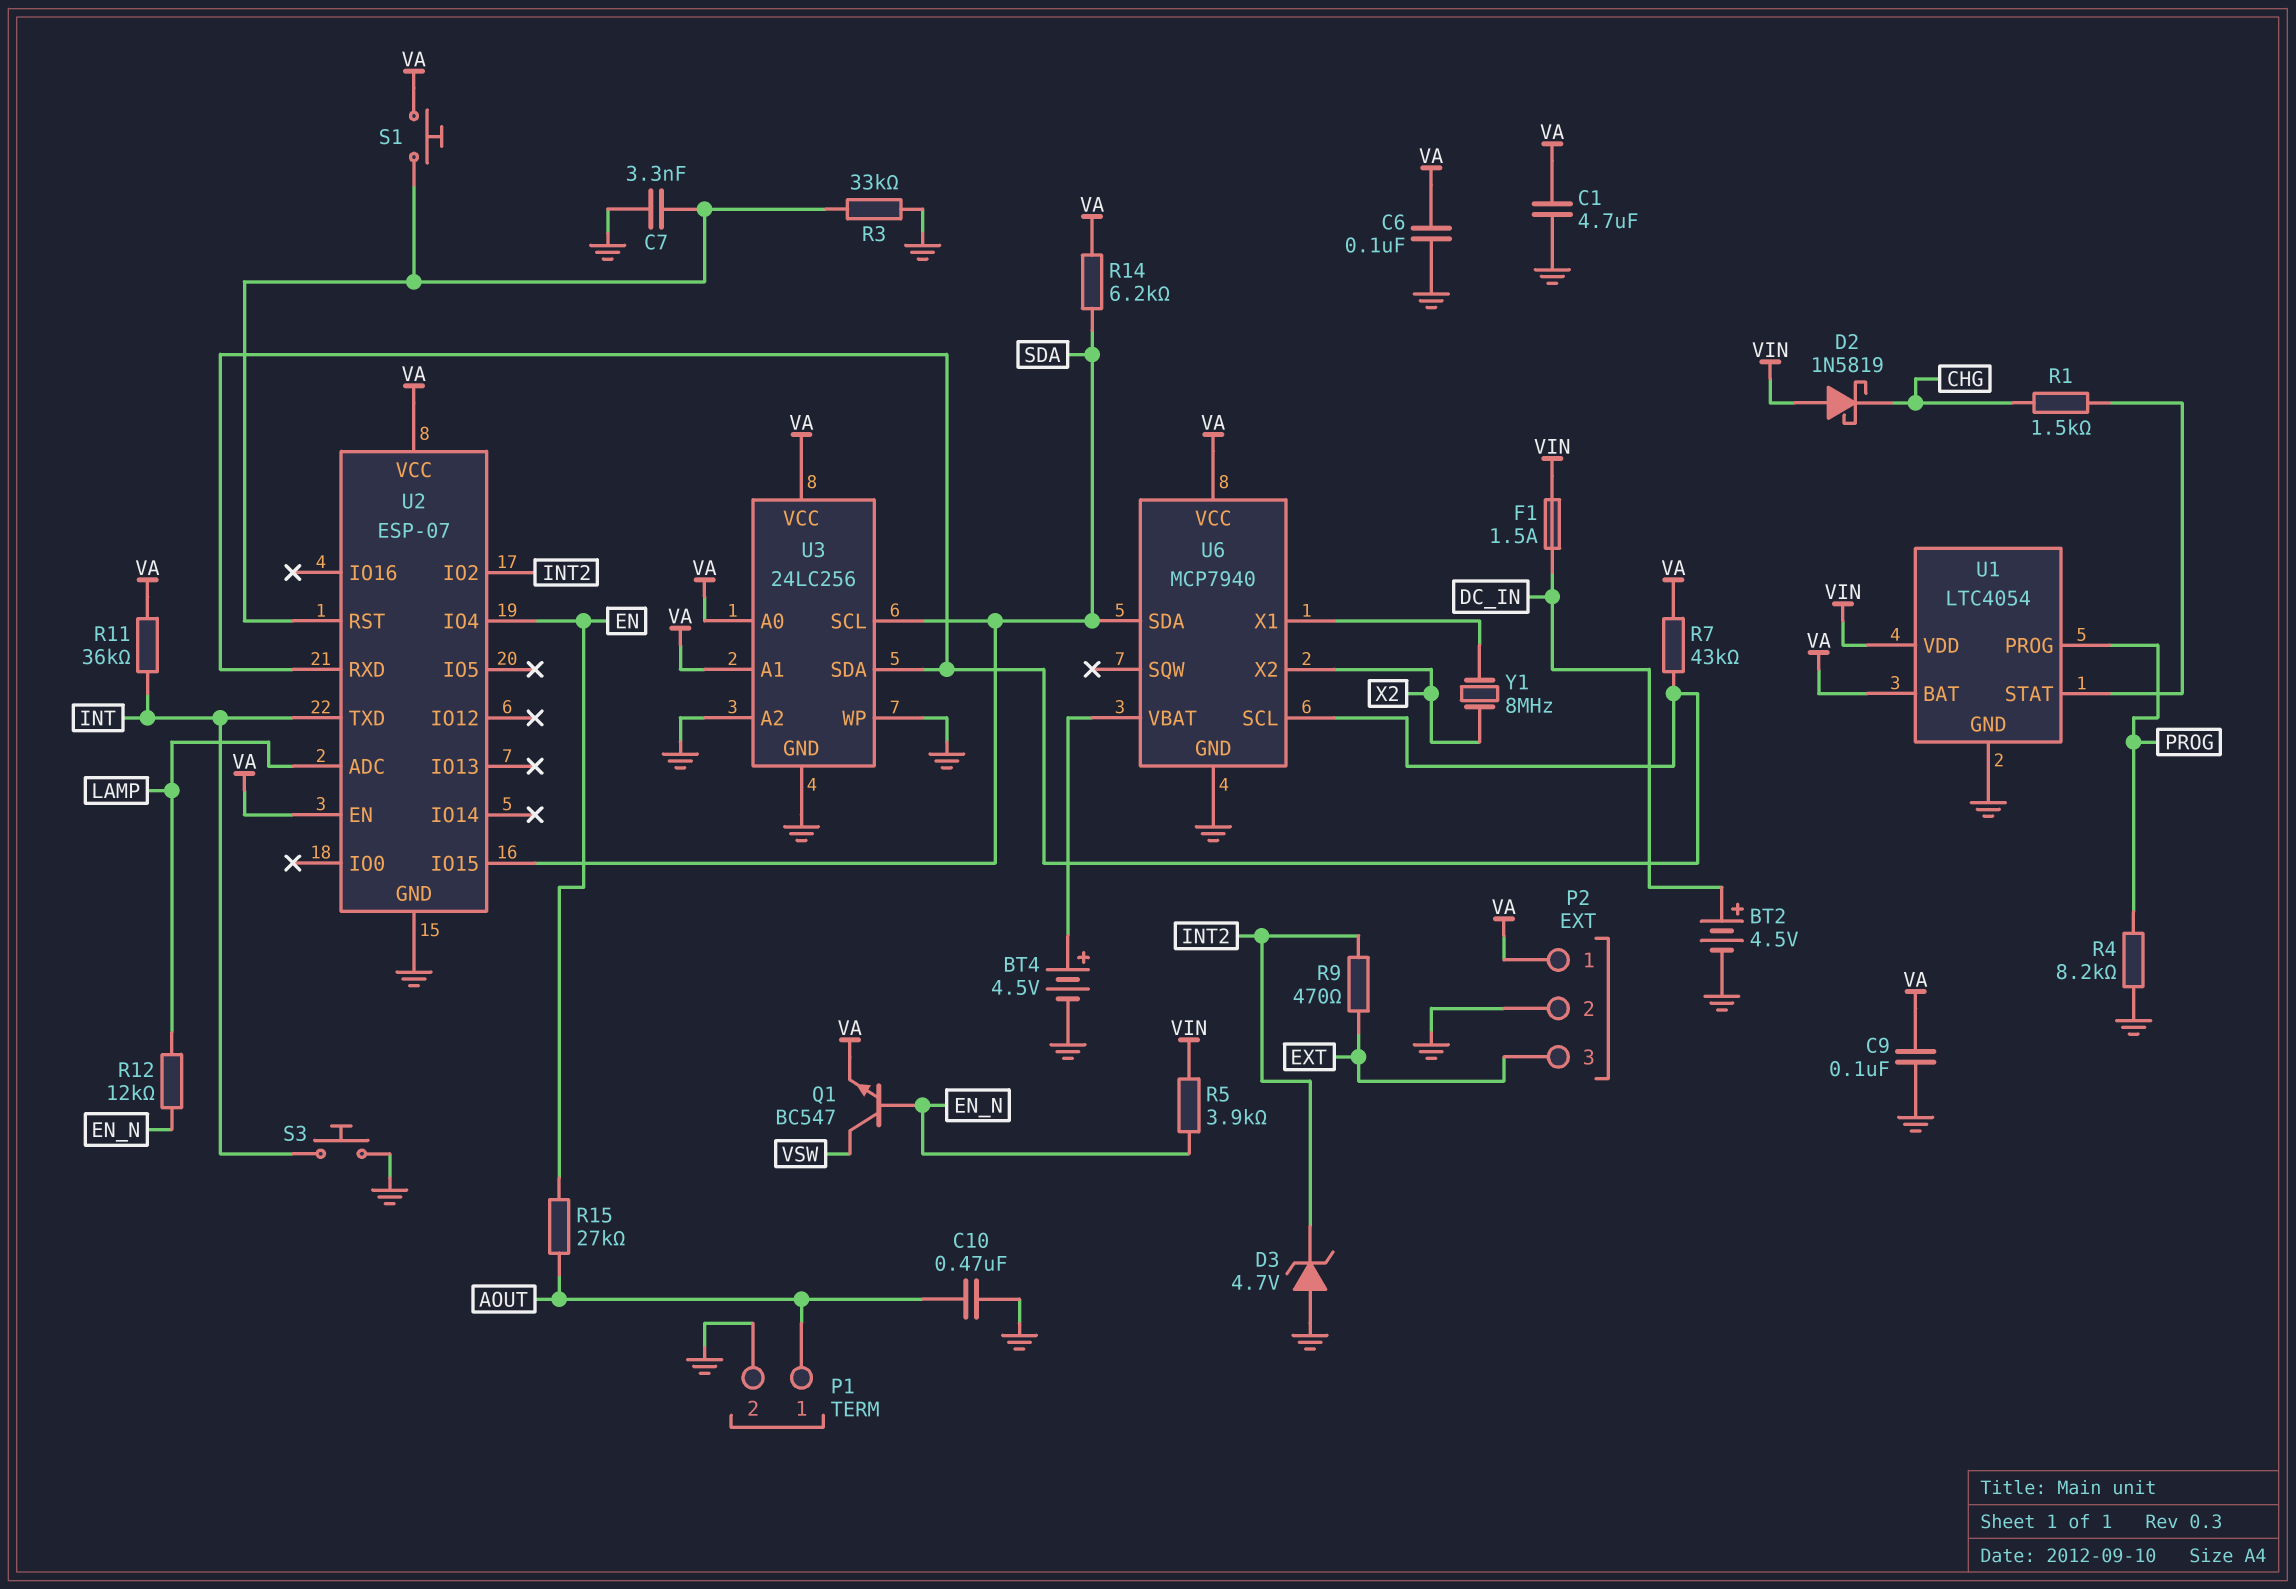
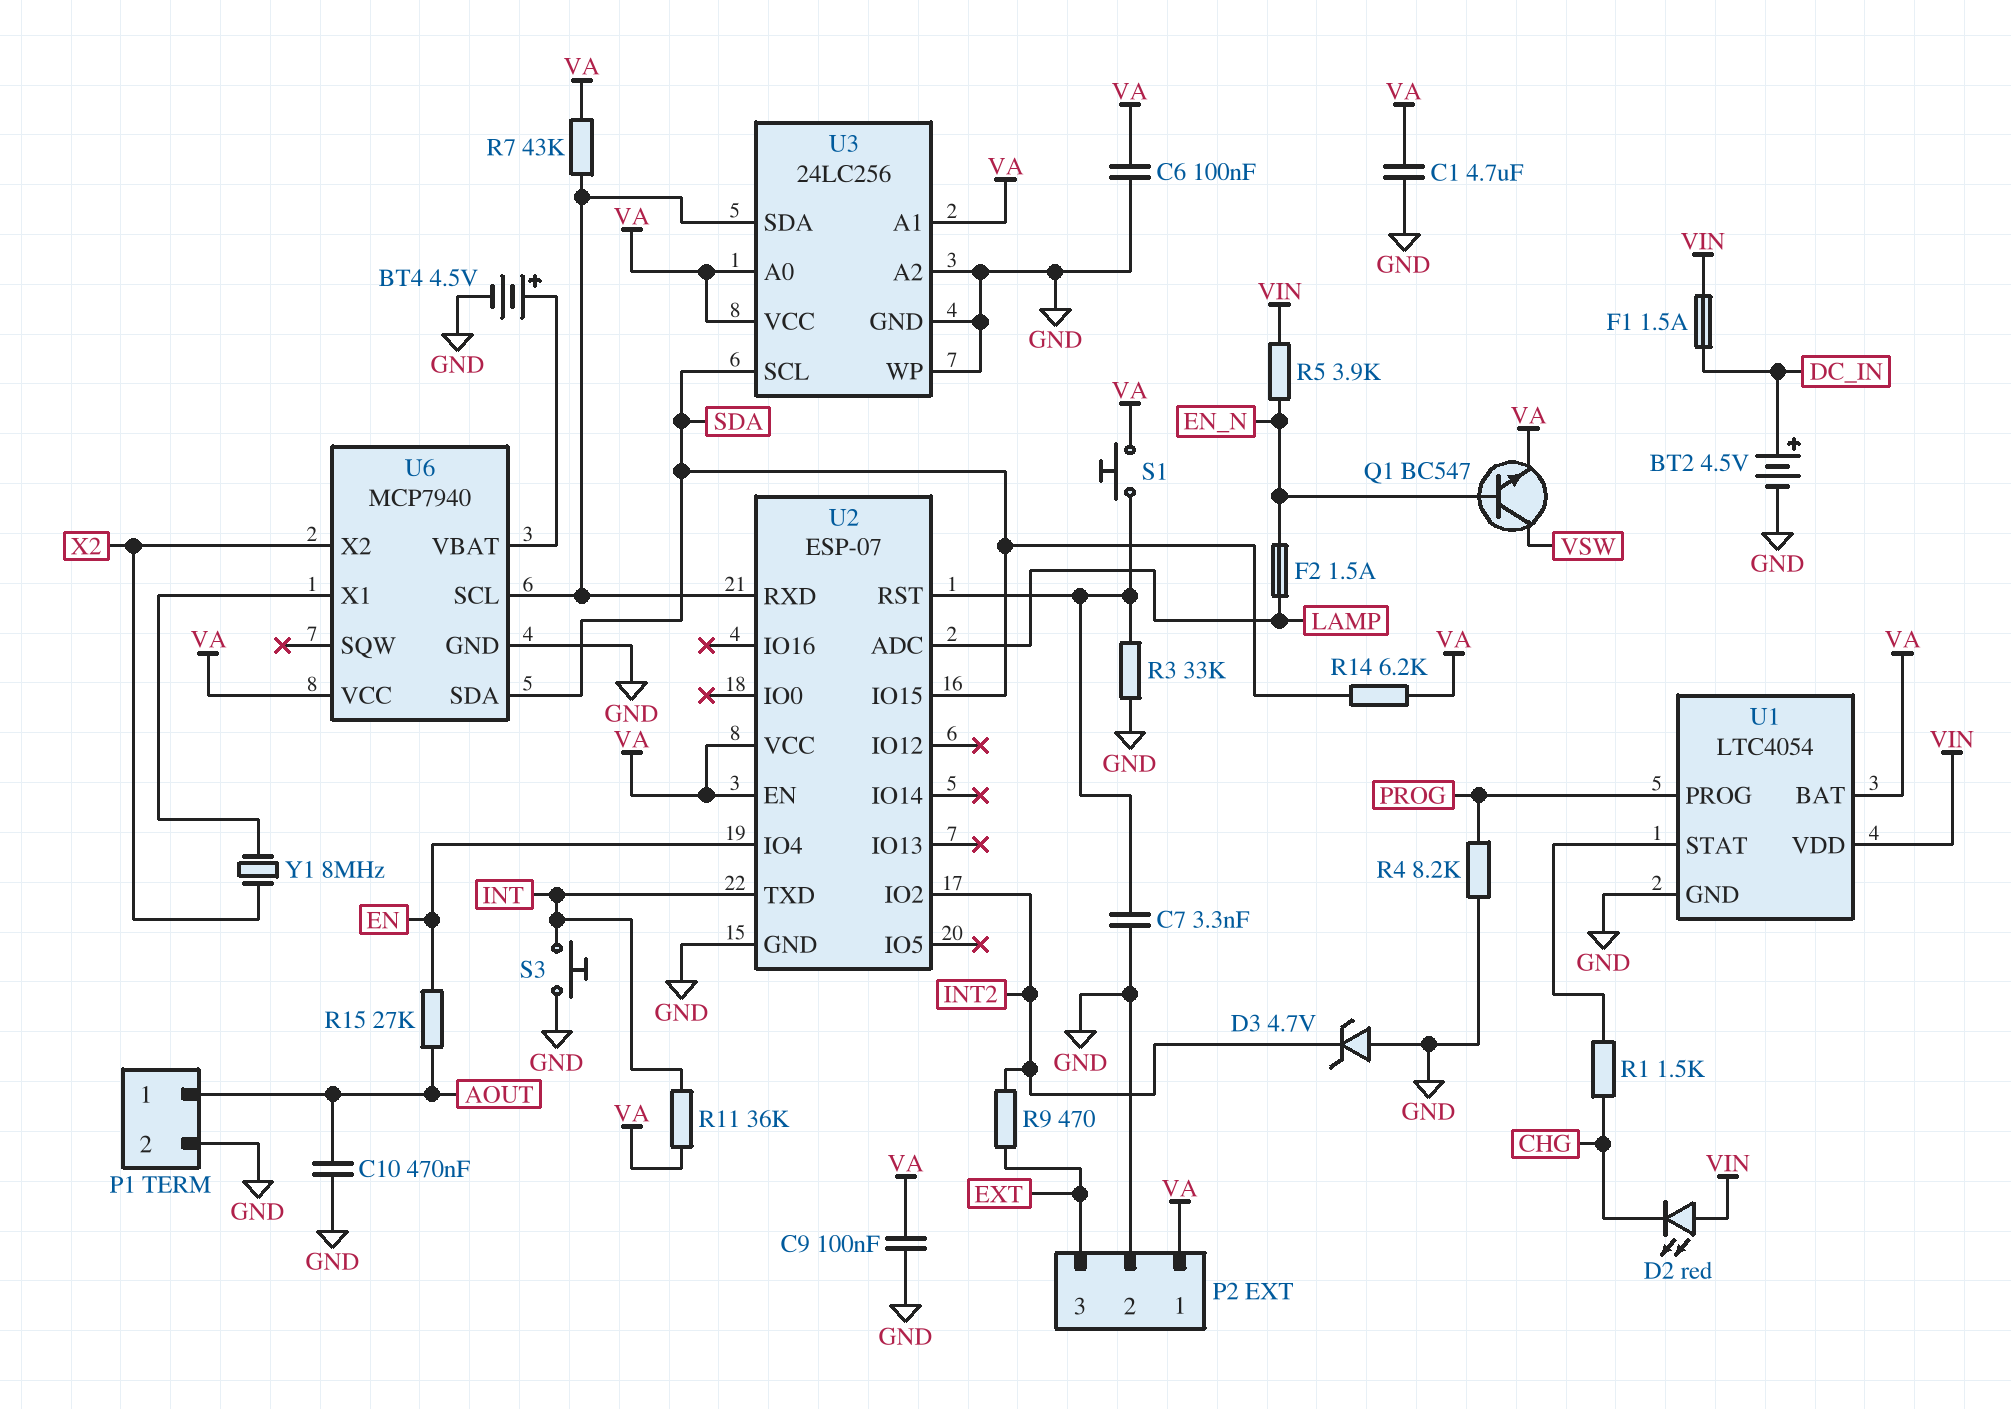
D2: schottky 1N5819 (A VIN, K CHG) -> LED red (A VIN, K CHG)
F2: none -> 1.5A (EN_N, LAMP)
R12: 12k (EN_N, LAMP) -> none

